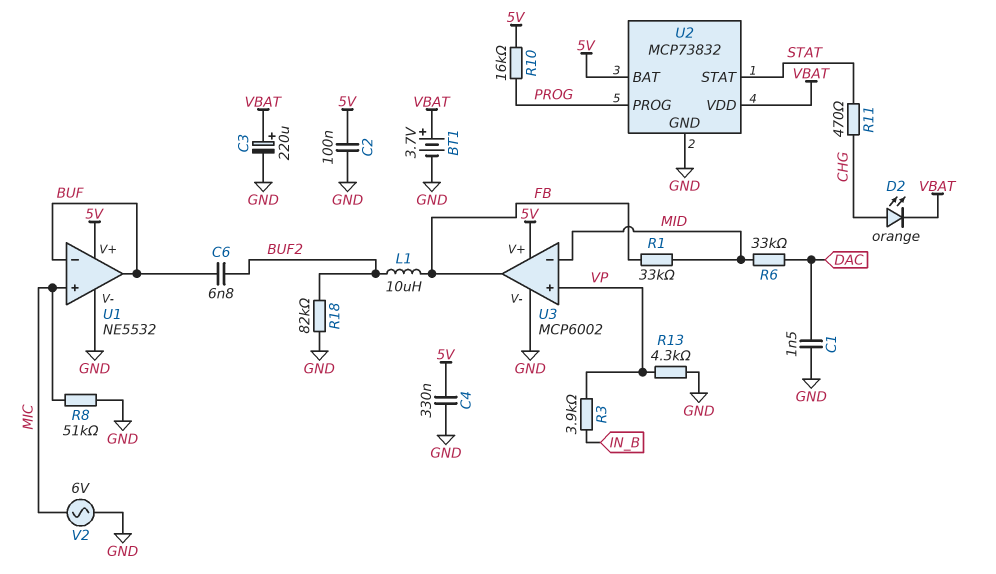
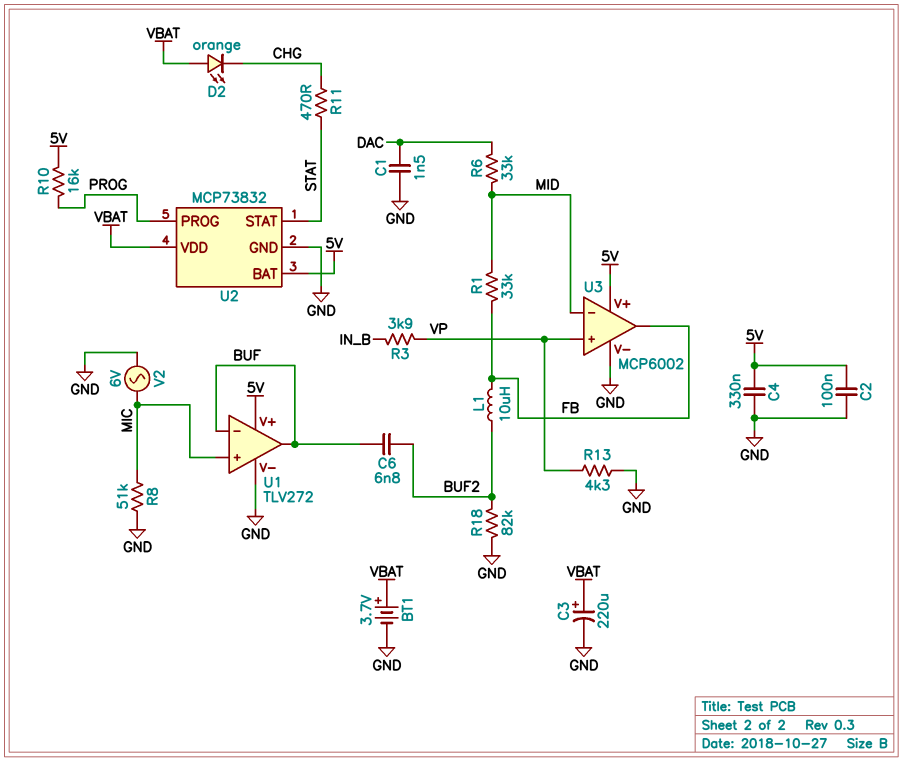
D2: LED orange (A CHG, K VBAT) -> LED orange (A VBAT, K CHG)
U1: NE5532 -> TLV272

